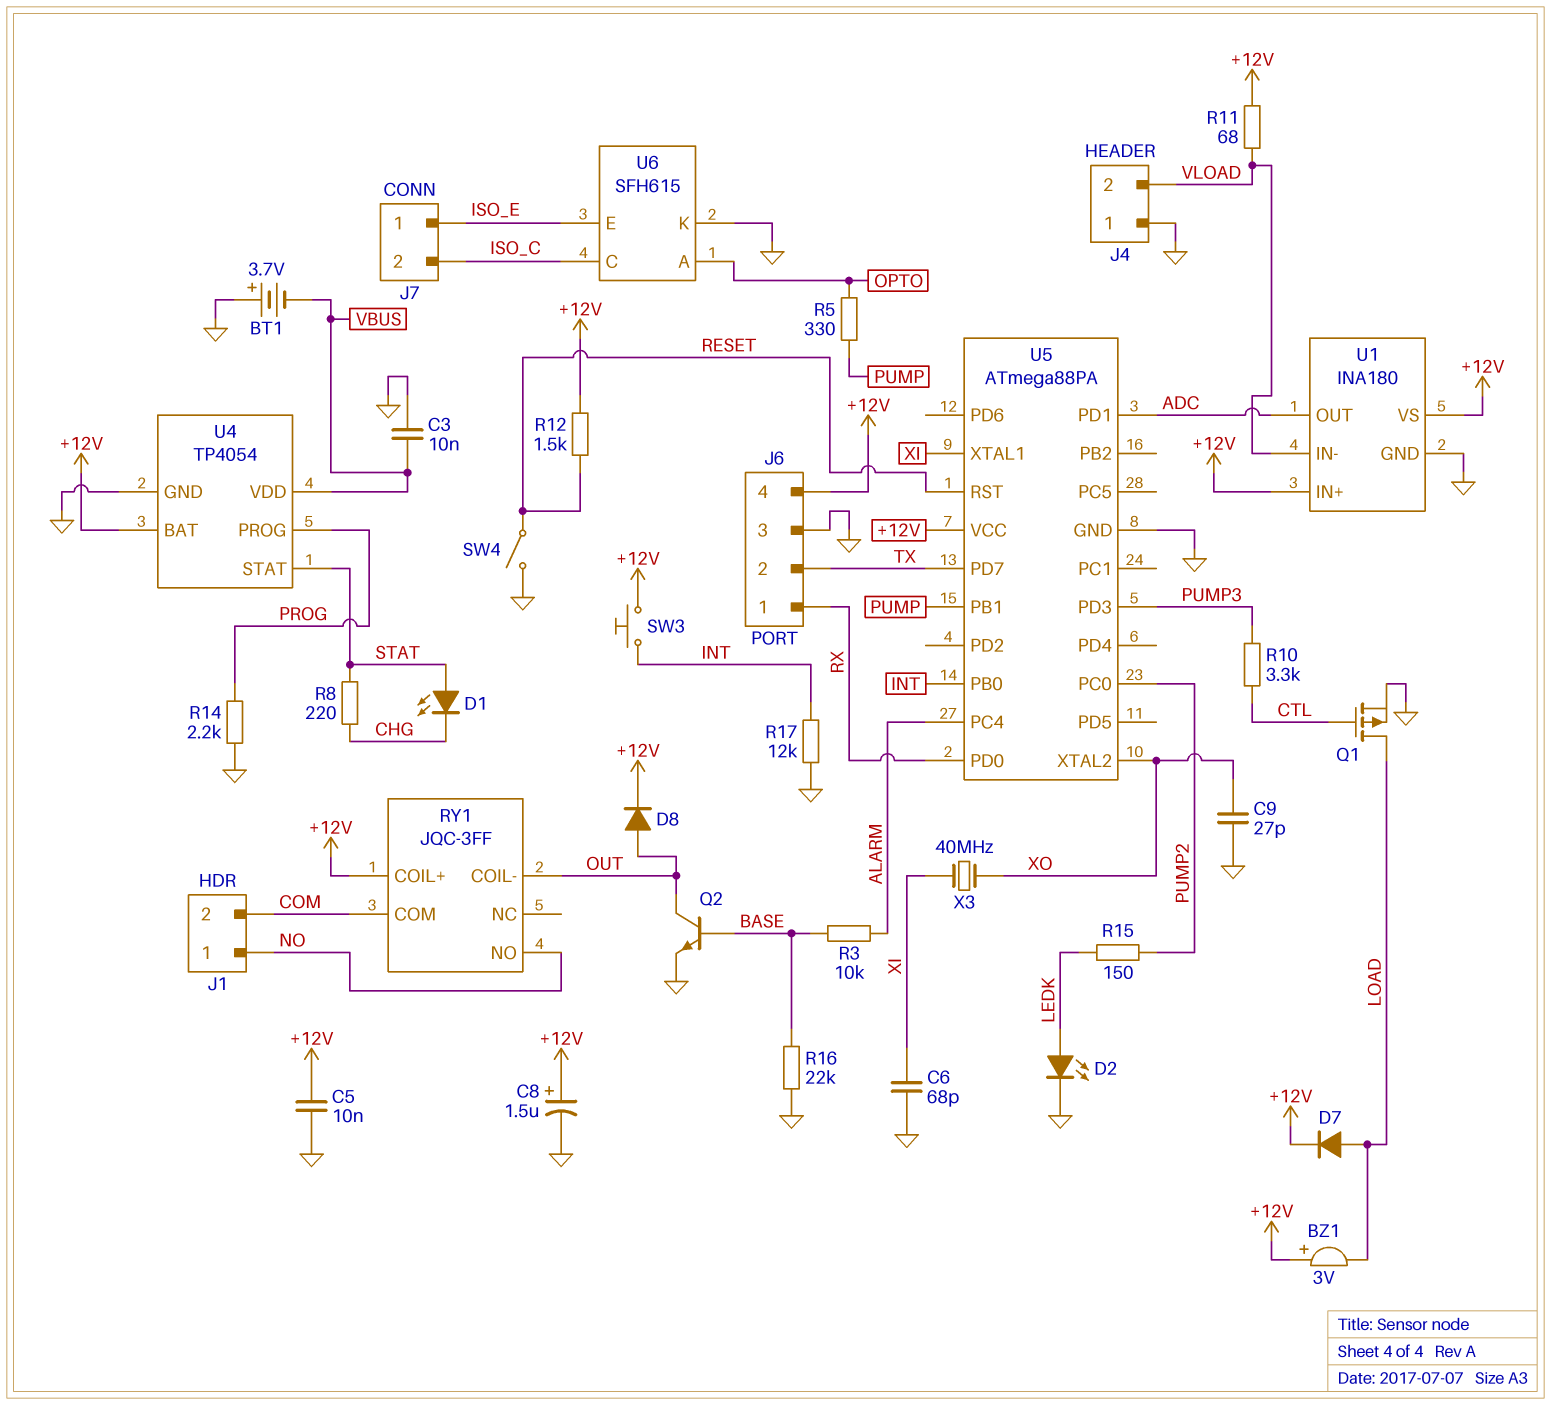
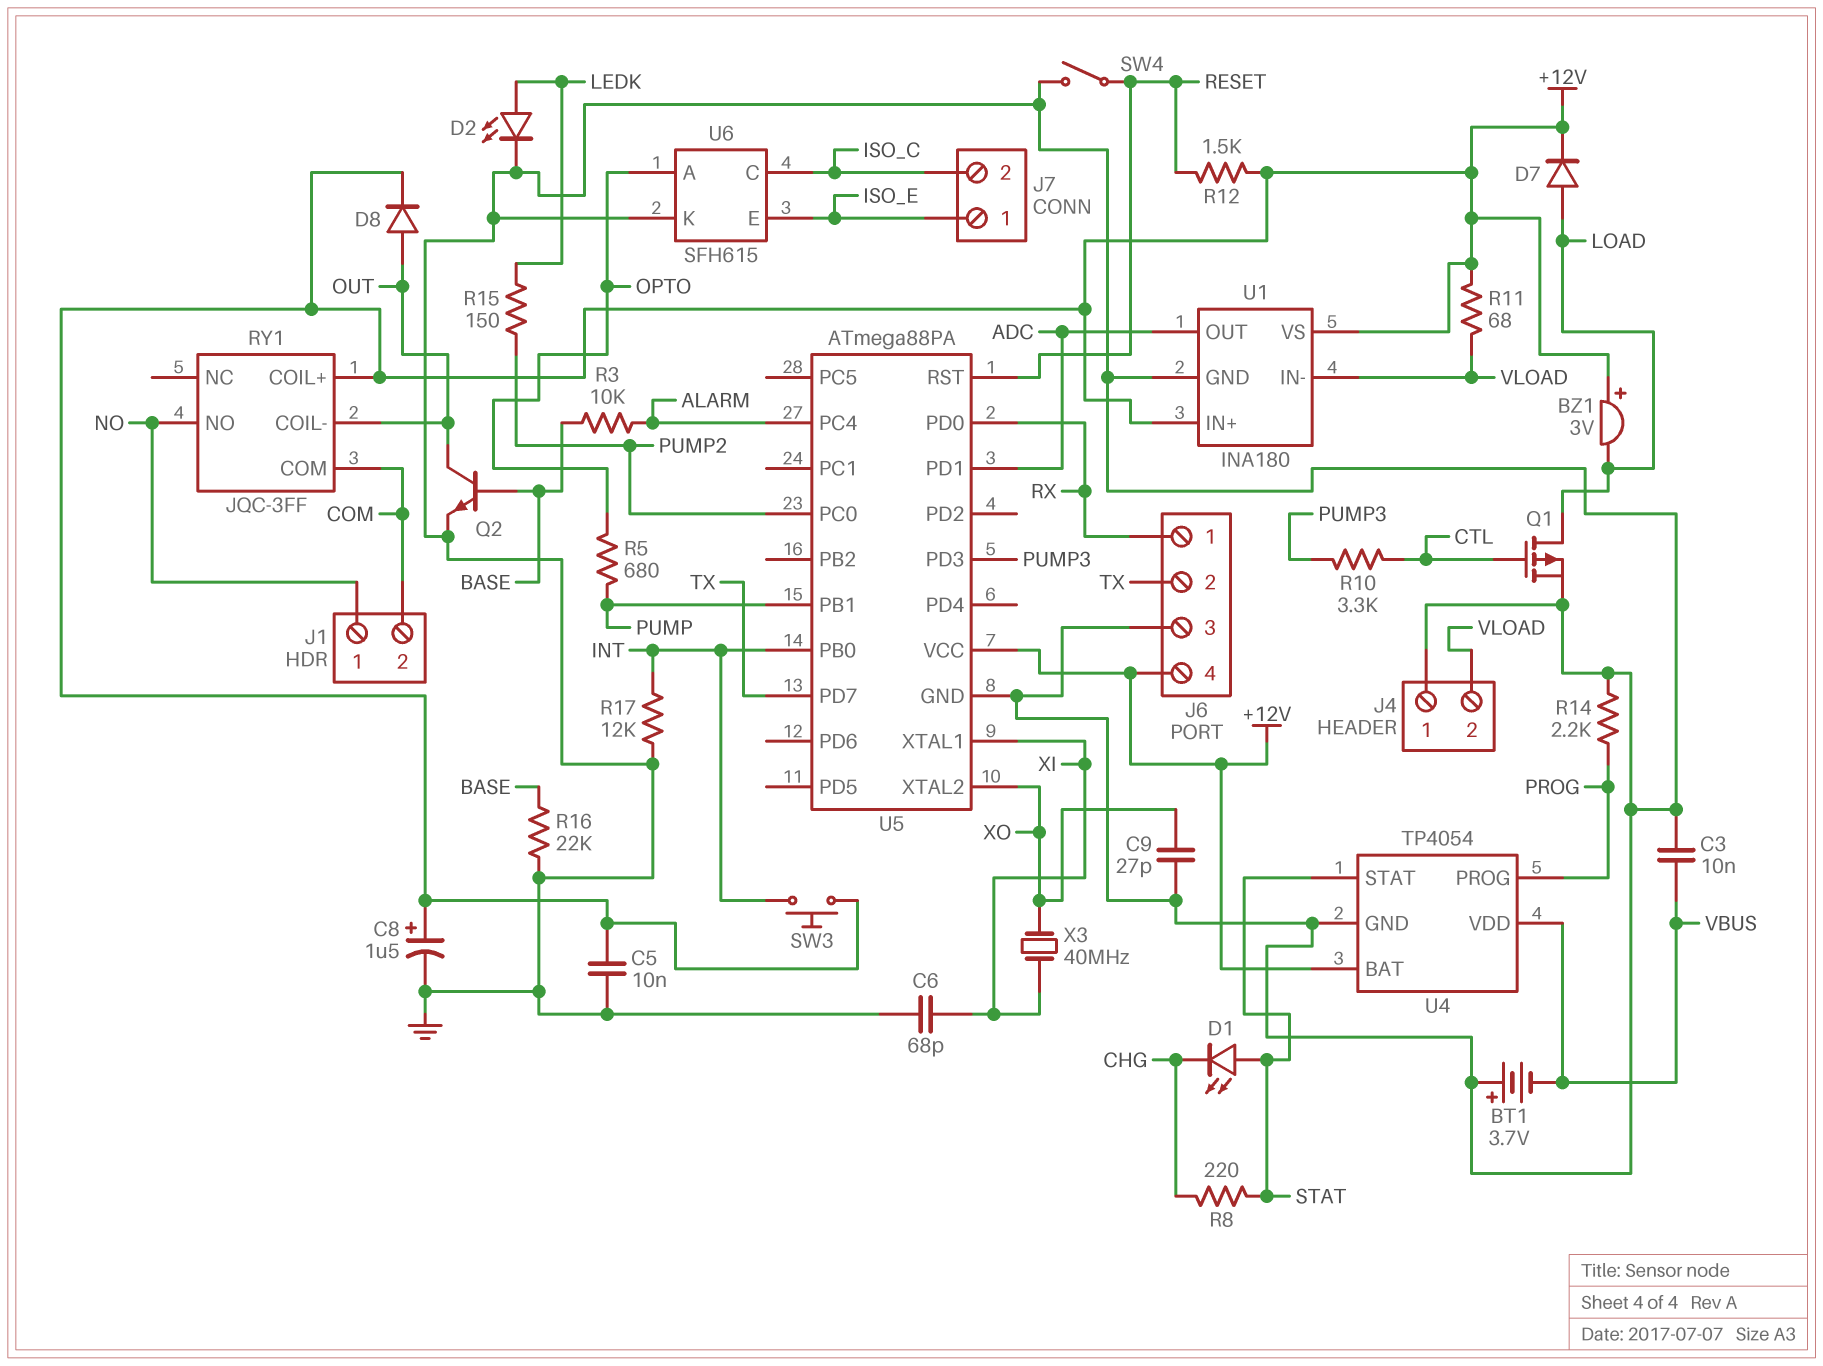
R5: 330 (OPTO, PUMP) -> 680 (OPTO, PUMP)

